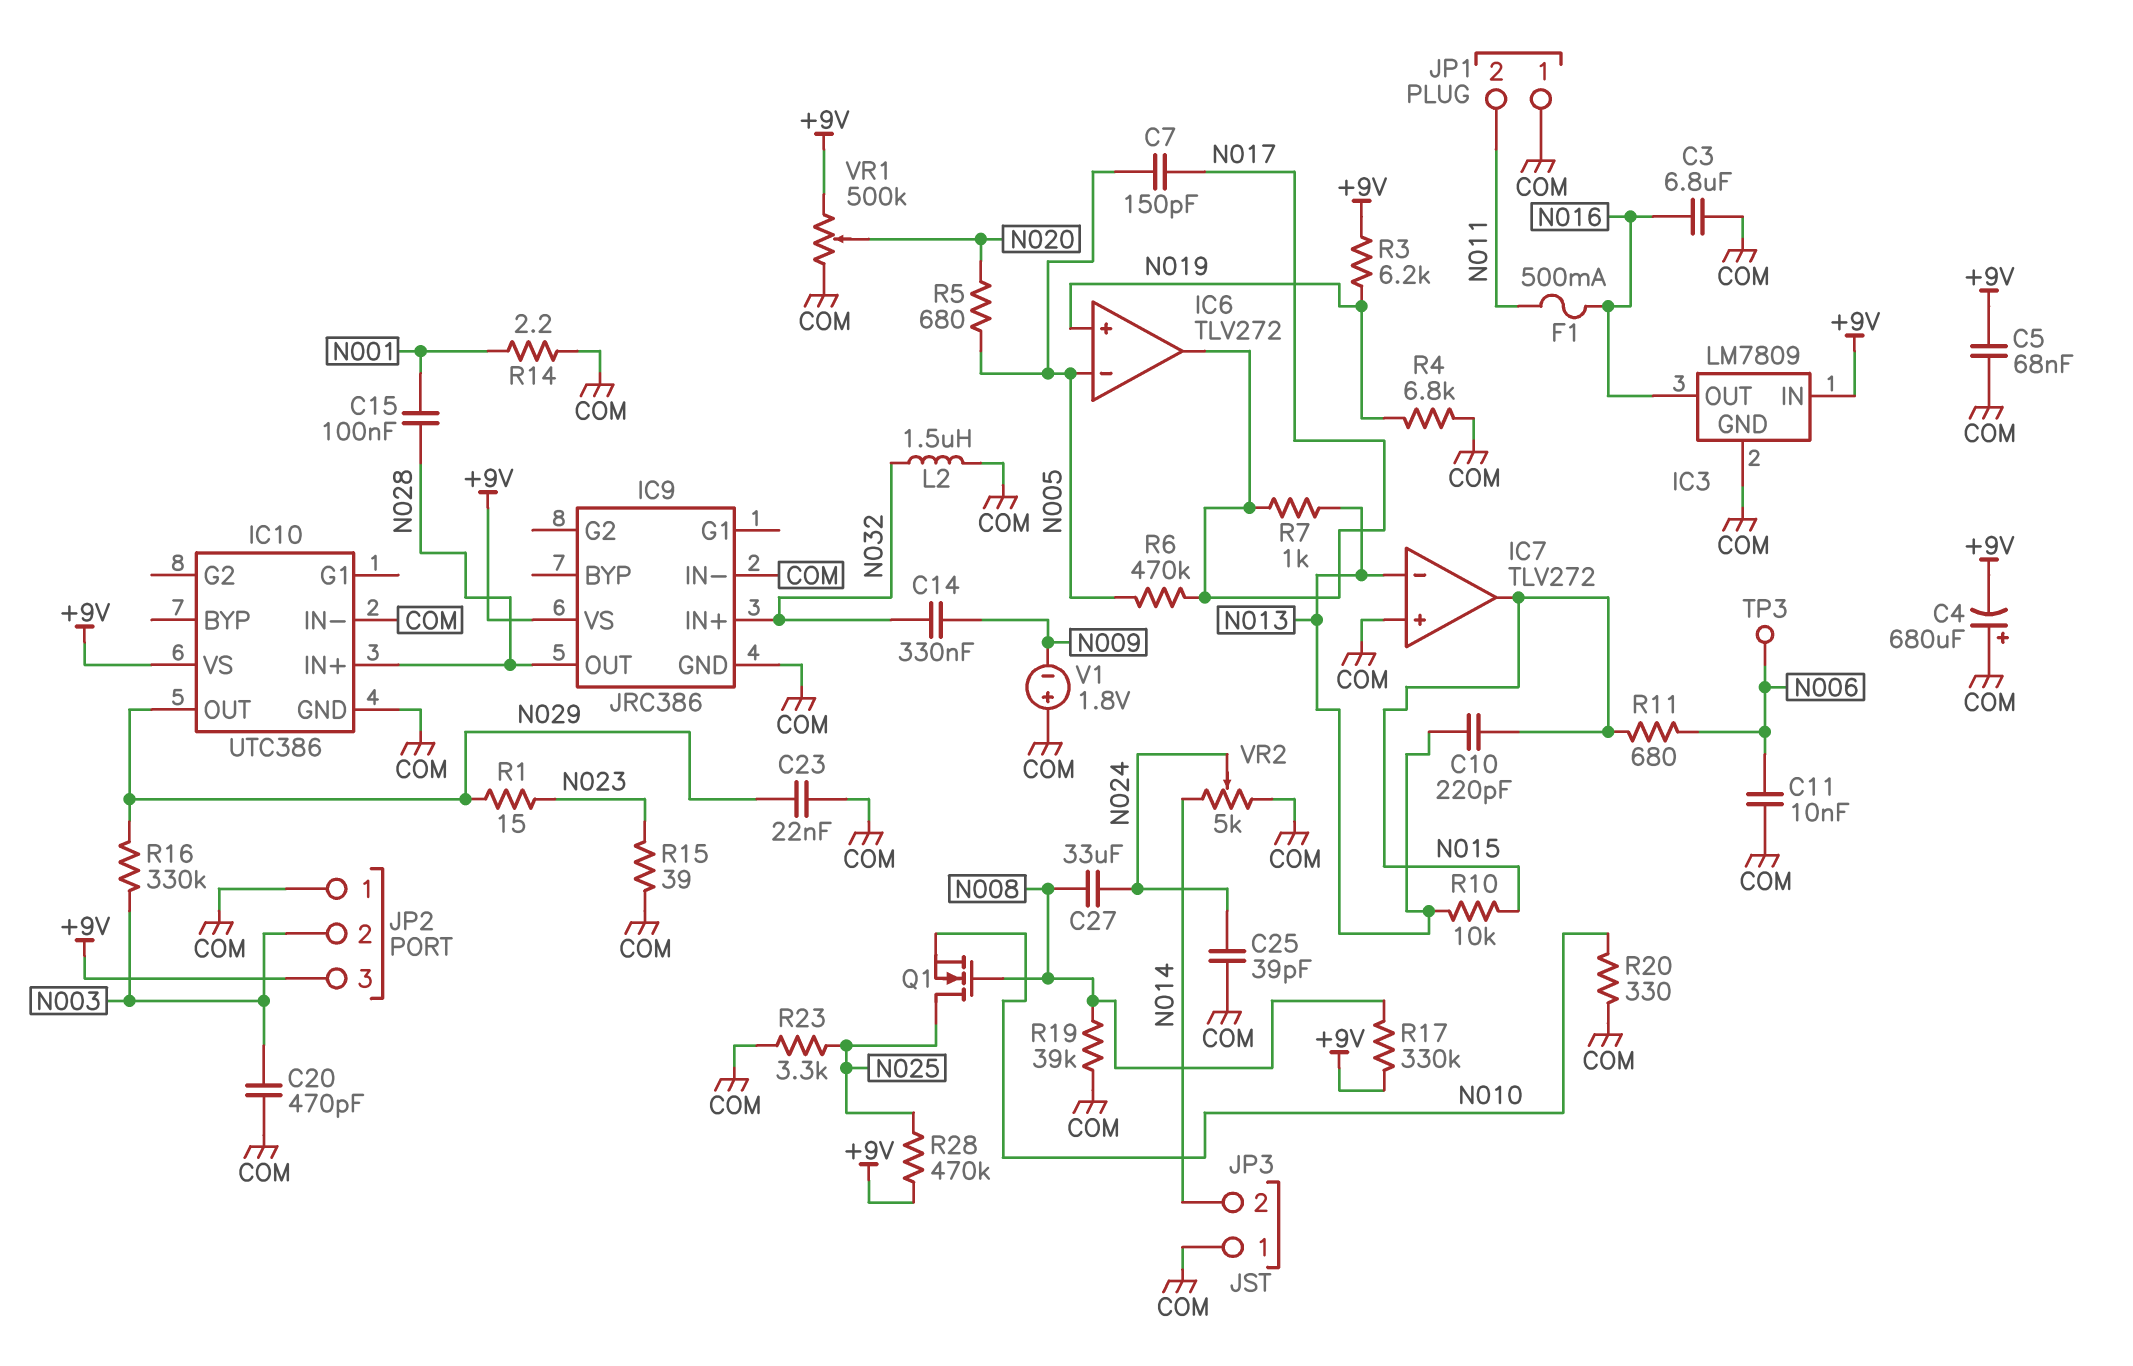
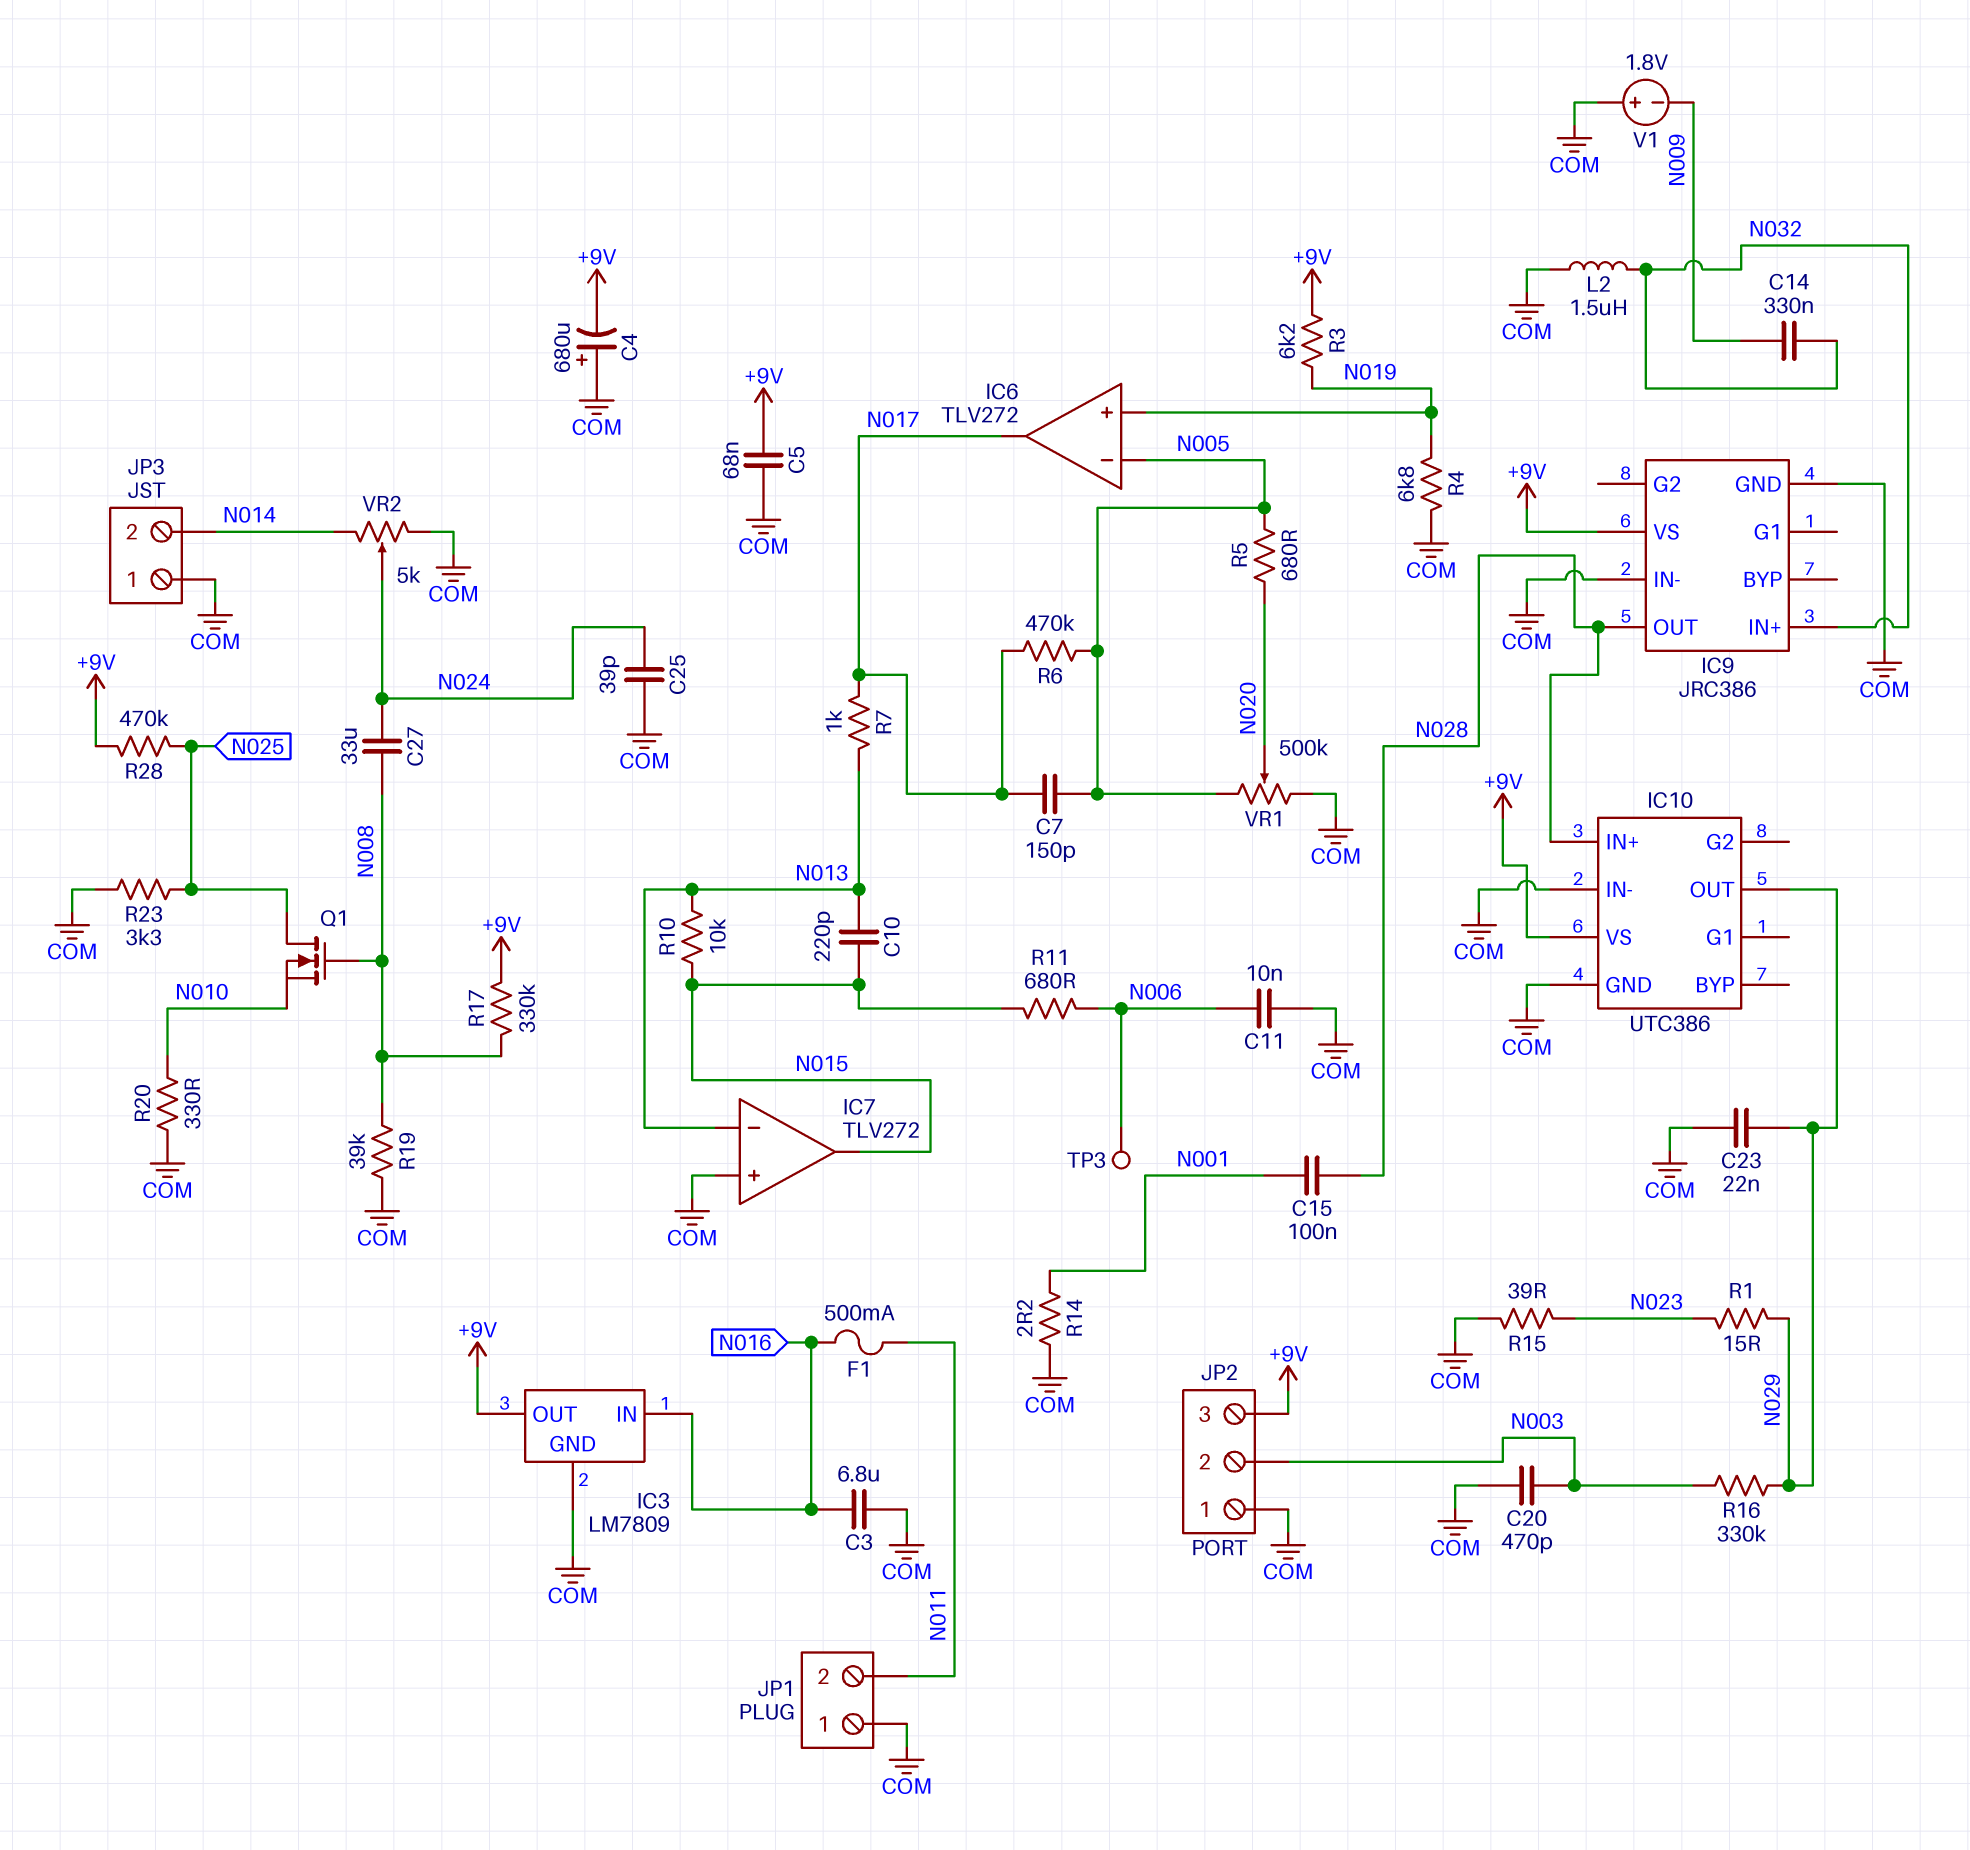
IC3 pin IN: +9V -> N016
IC3 pin OUT: N016 -> +9V
VR1: 500k (+9V, COM, wiper N020) -> 500k (COM, N005, wiper N020)

